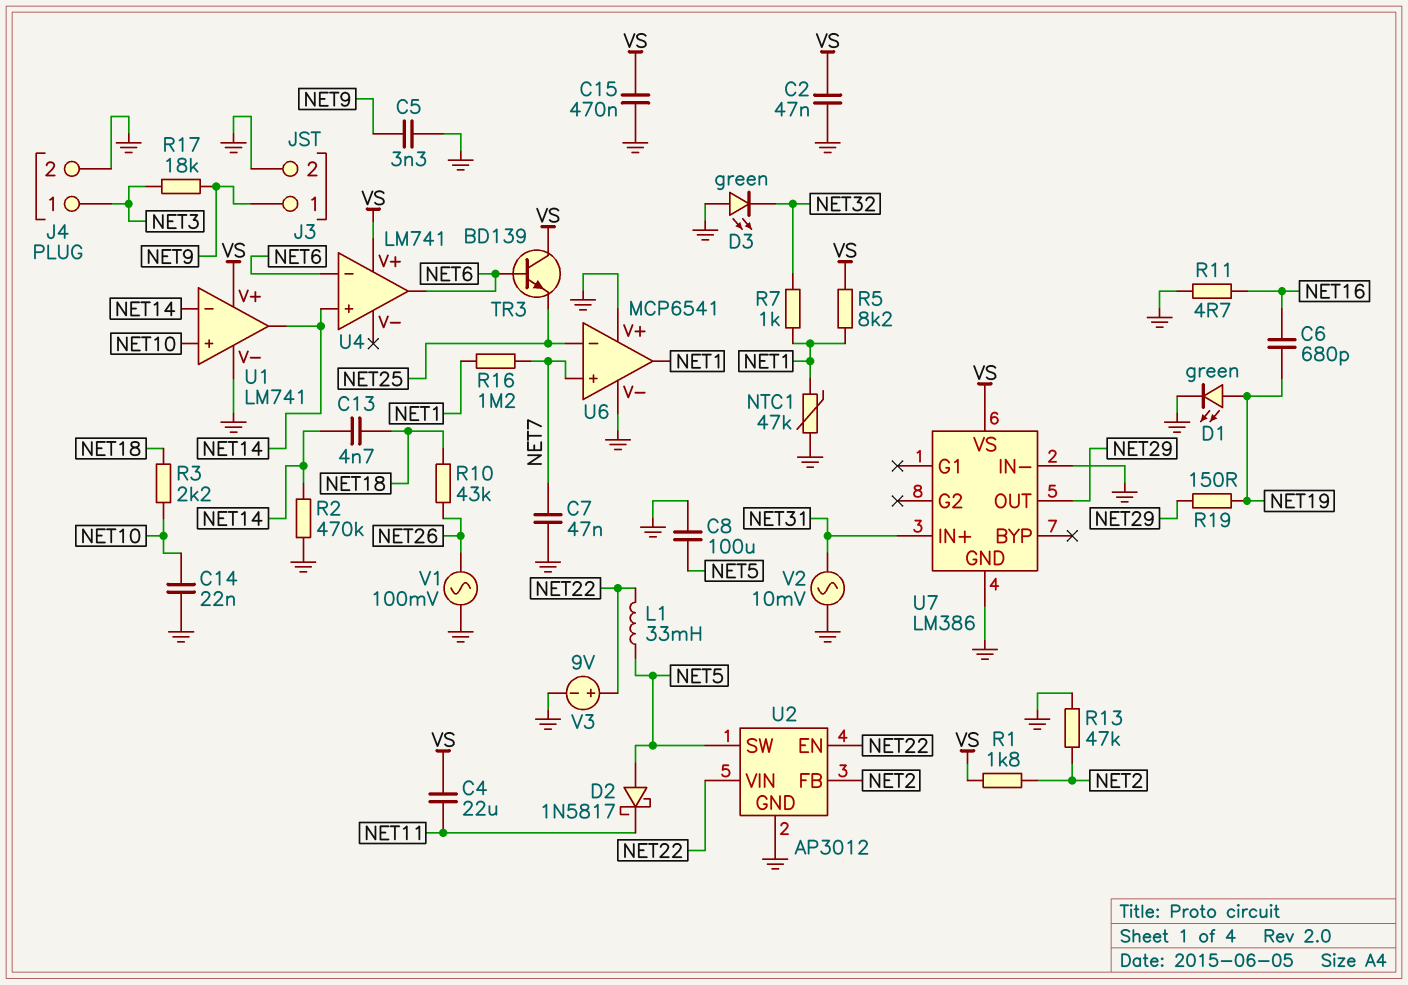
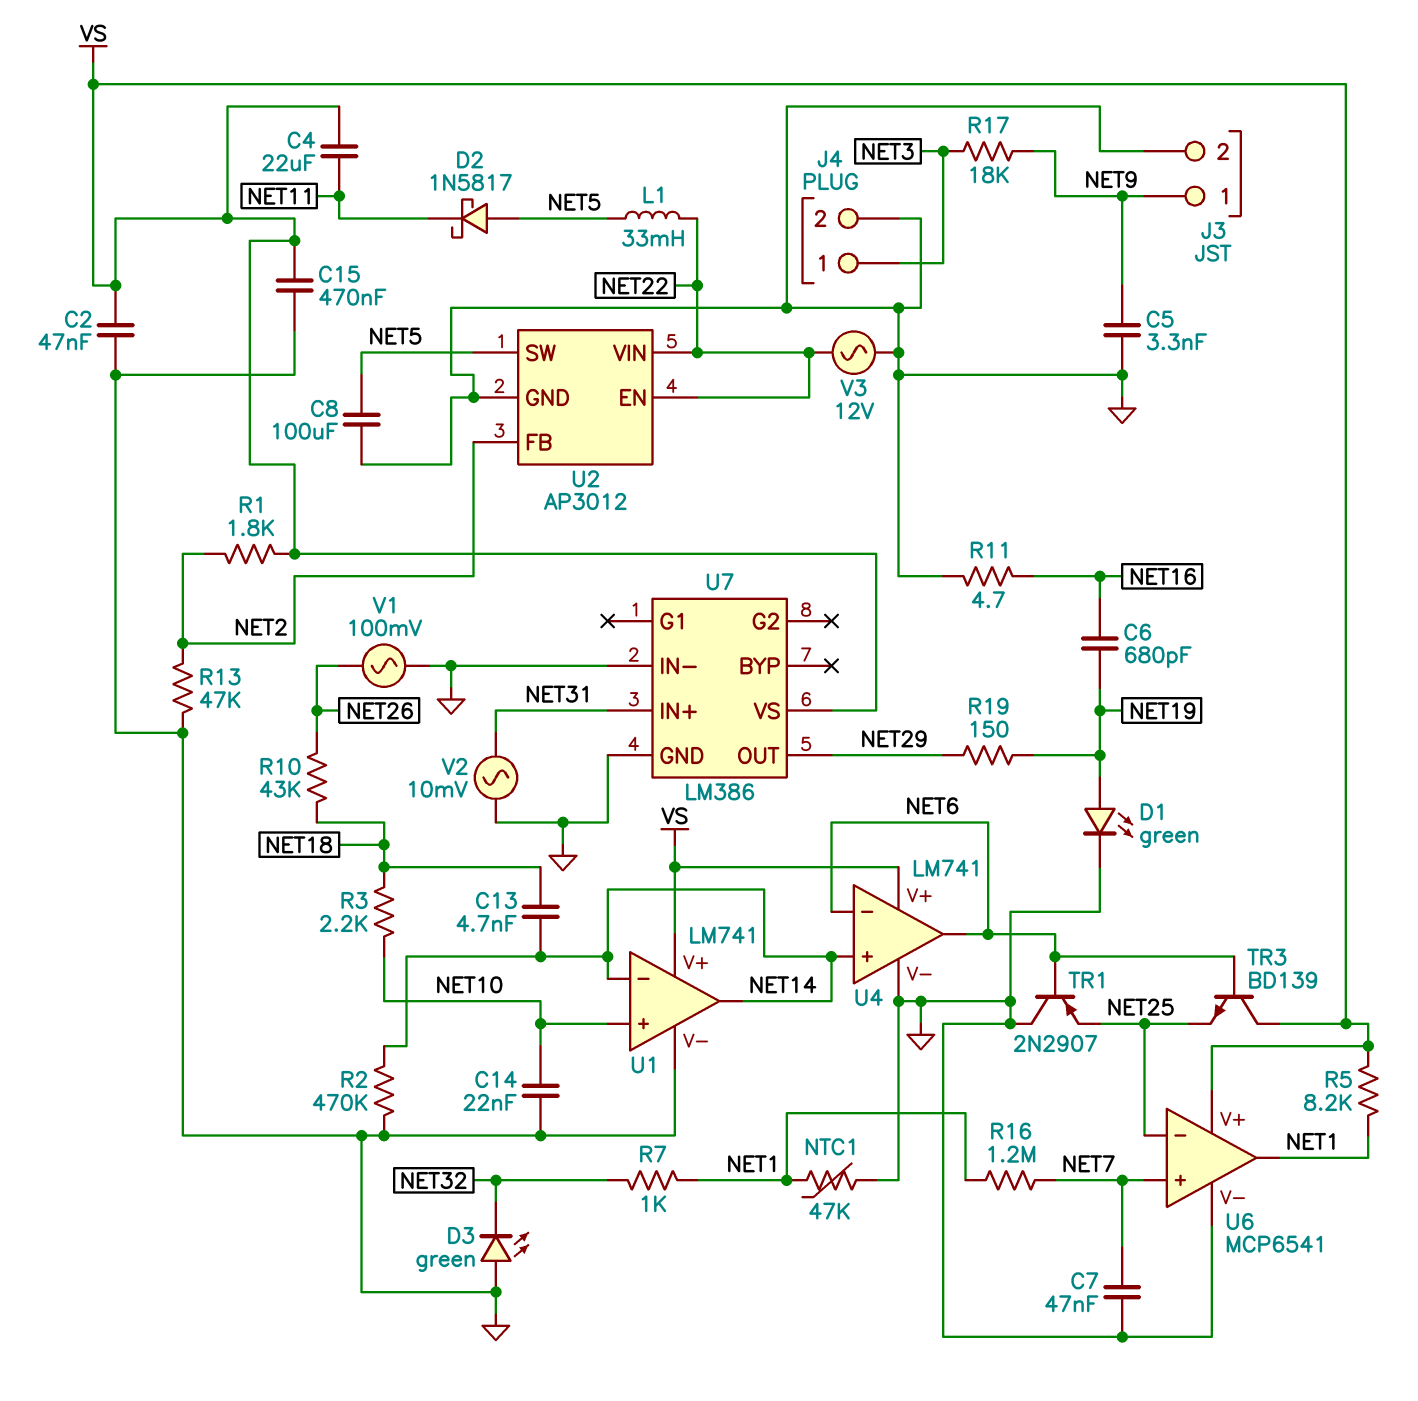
TR1: none -> PNP 2N2907 (B NET6, C GND, E NET25)
U4 pin V-: none -> GND
U6 pin V+: GND -> VS
V3: 9V (plus NET22, minus GND) -> AC 12V (GND, NET22)

